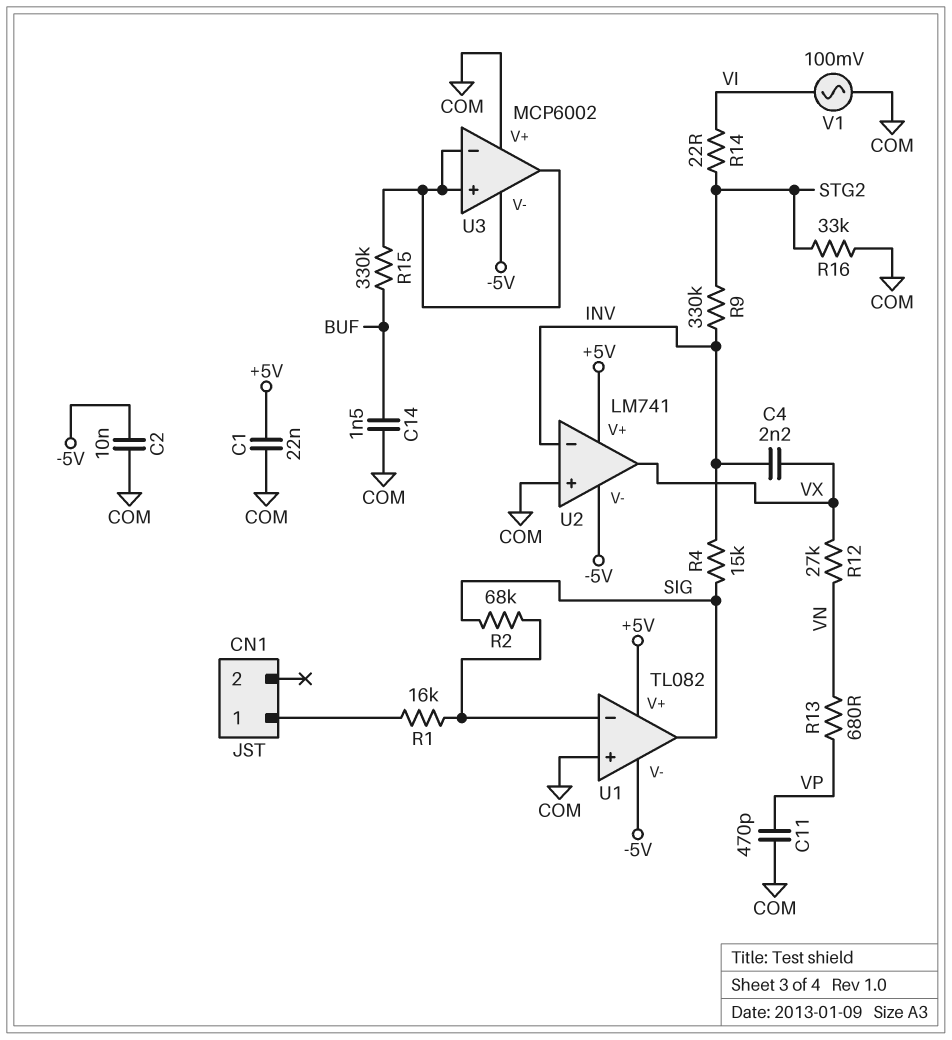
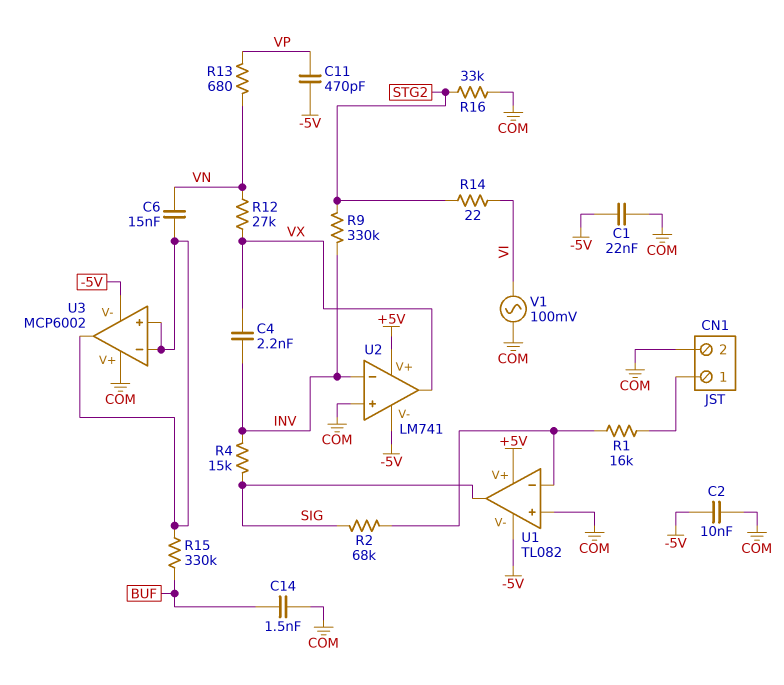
C1: 22nF (+5V, COM) -> 22nF (-5V, COM)
C6: none -> 15nF (U3/in+, VN)
C11: 470pF (COM, VP) -> 470pF (-5V, VP)
CN1 pin 2: none -> COM

